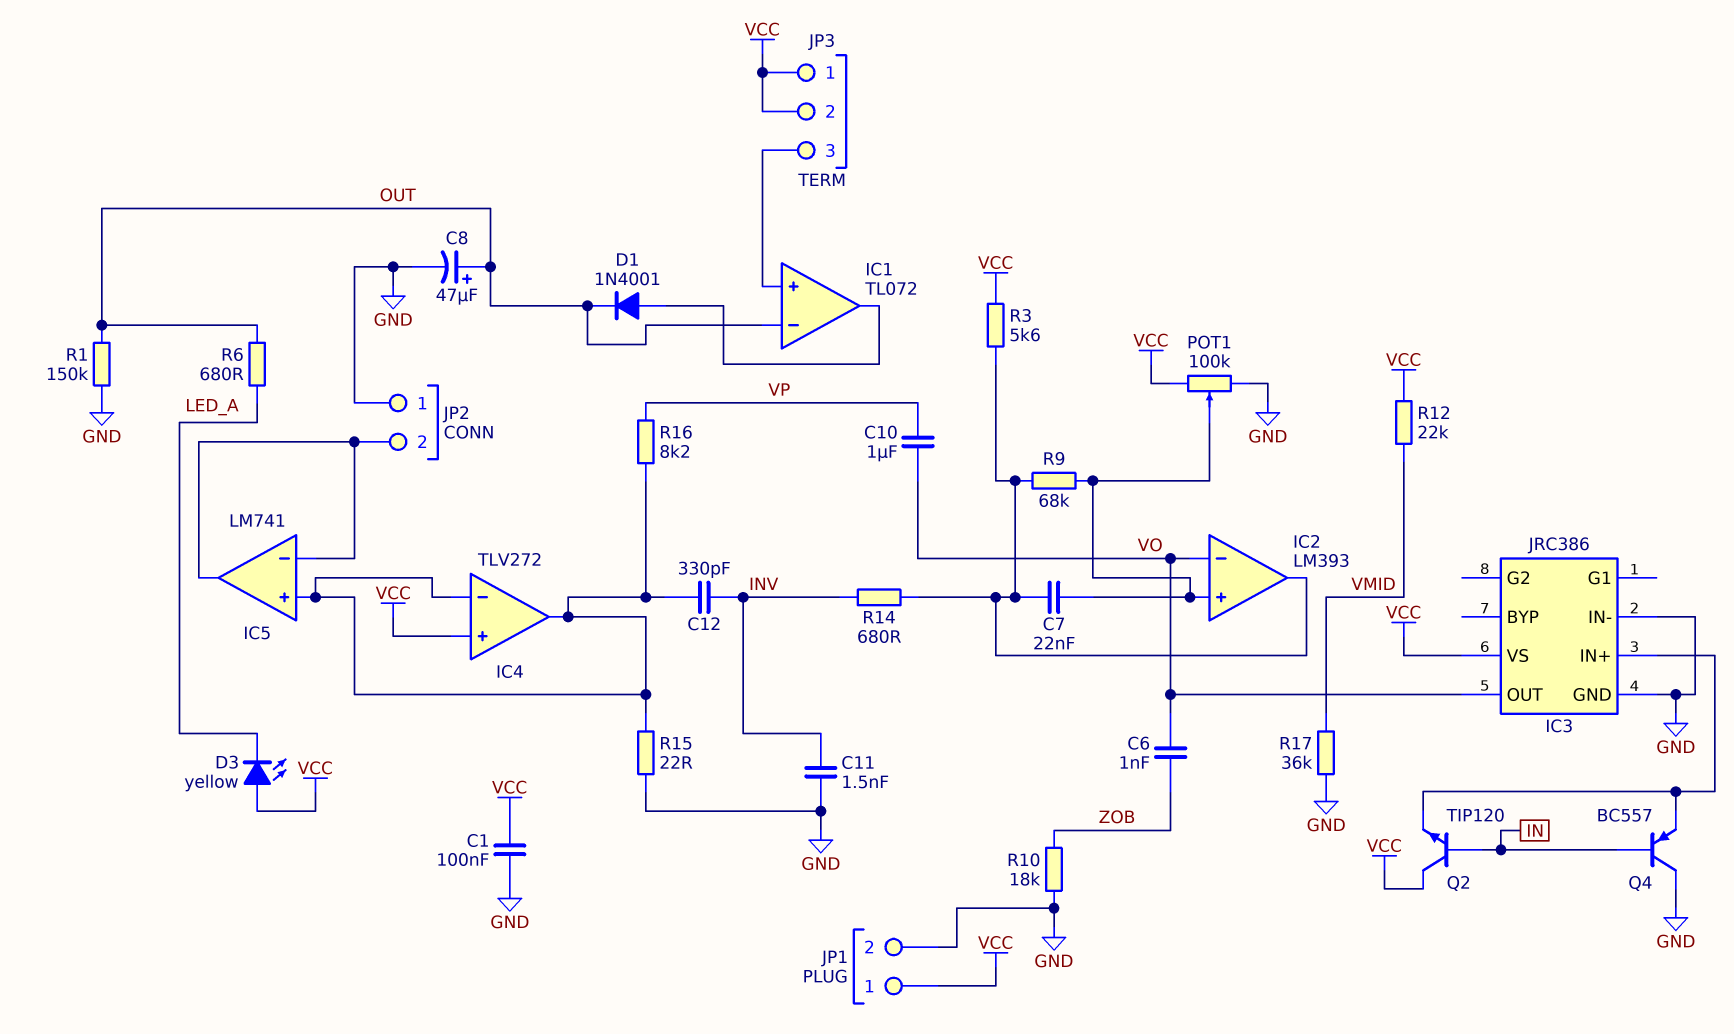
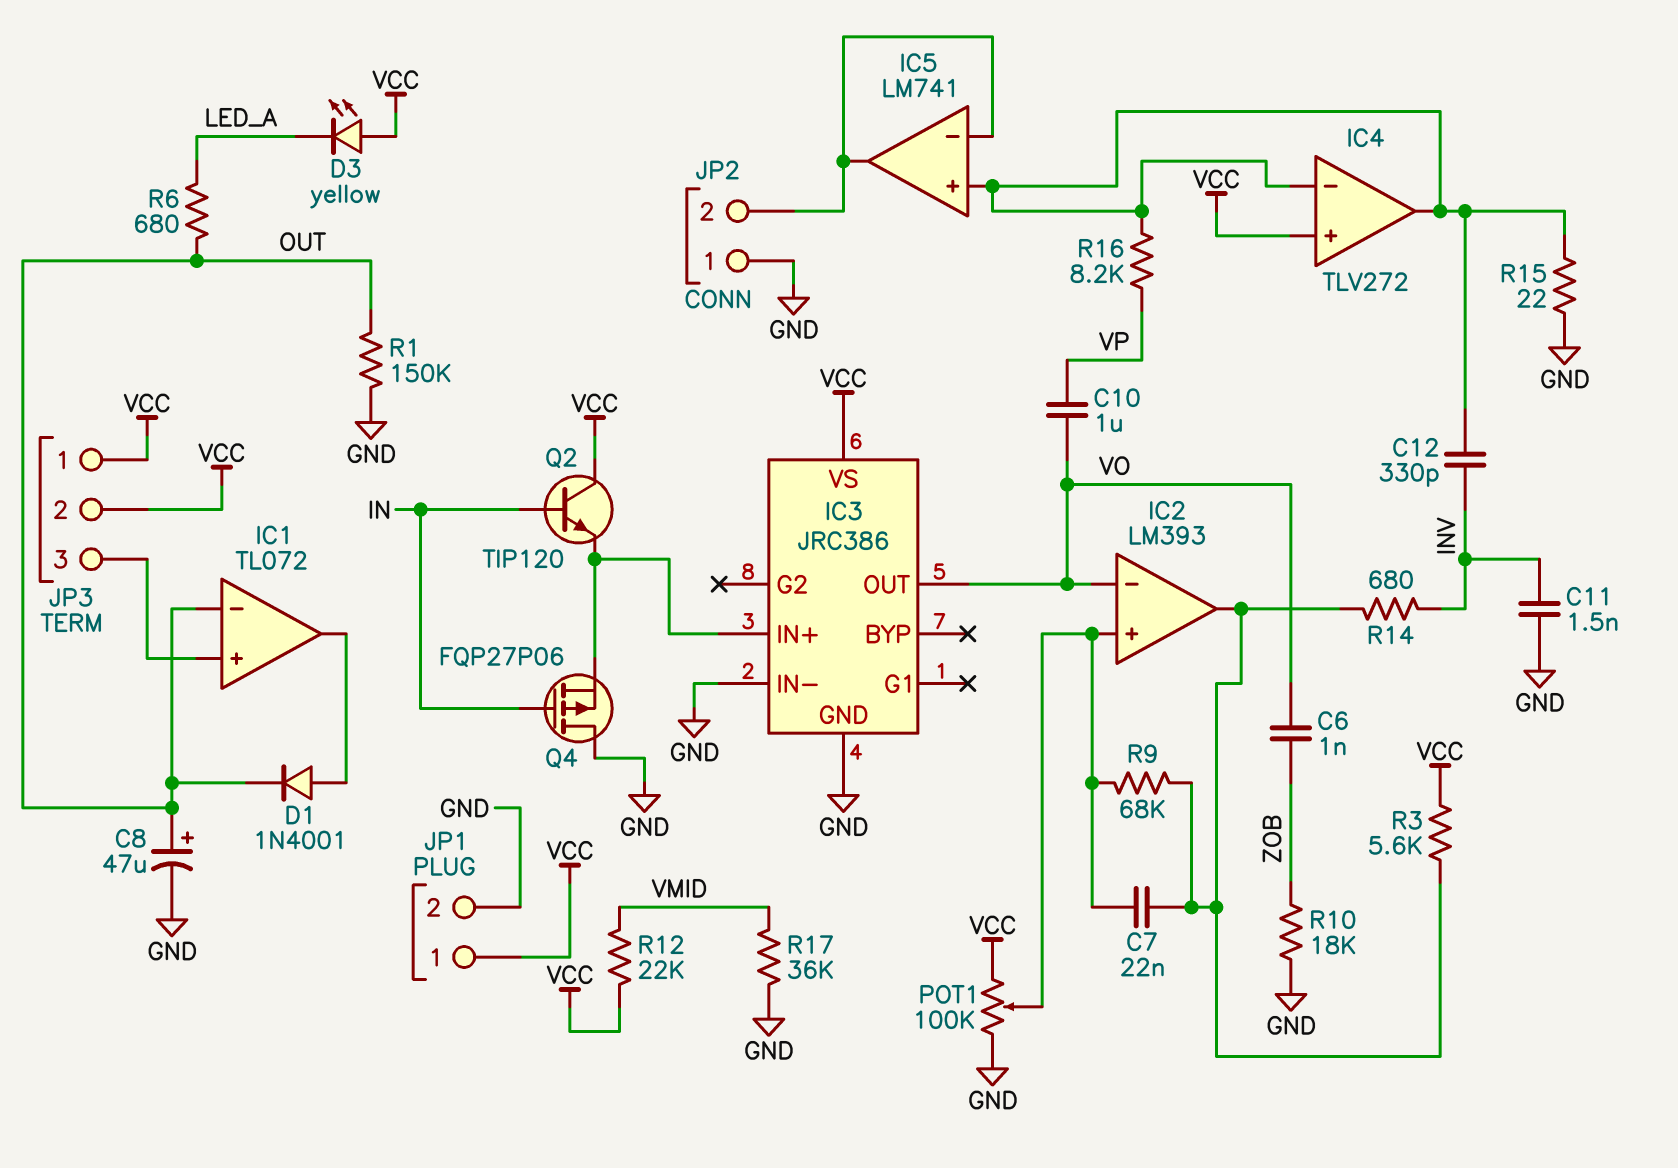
C1: 100nF (GND, VCC) -> none
Q4: PNP BC557 (B IN, C GND, E IC3/IN+) -> PMOS FQP27P06 (G IN, D GND, S IC3/IN+)

